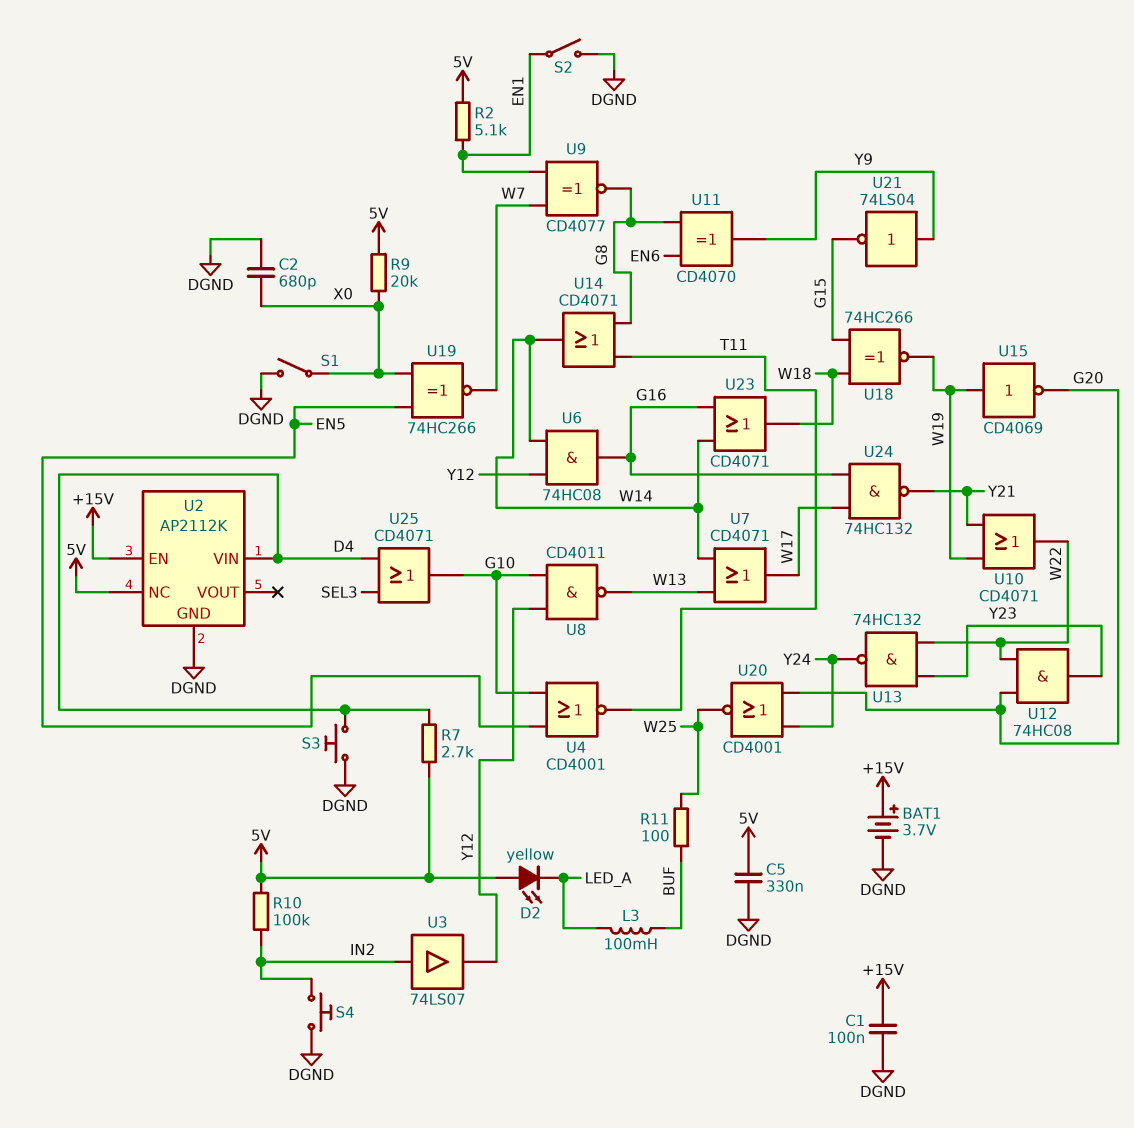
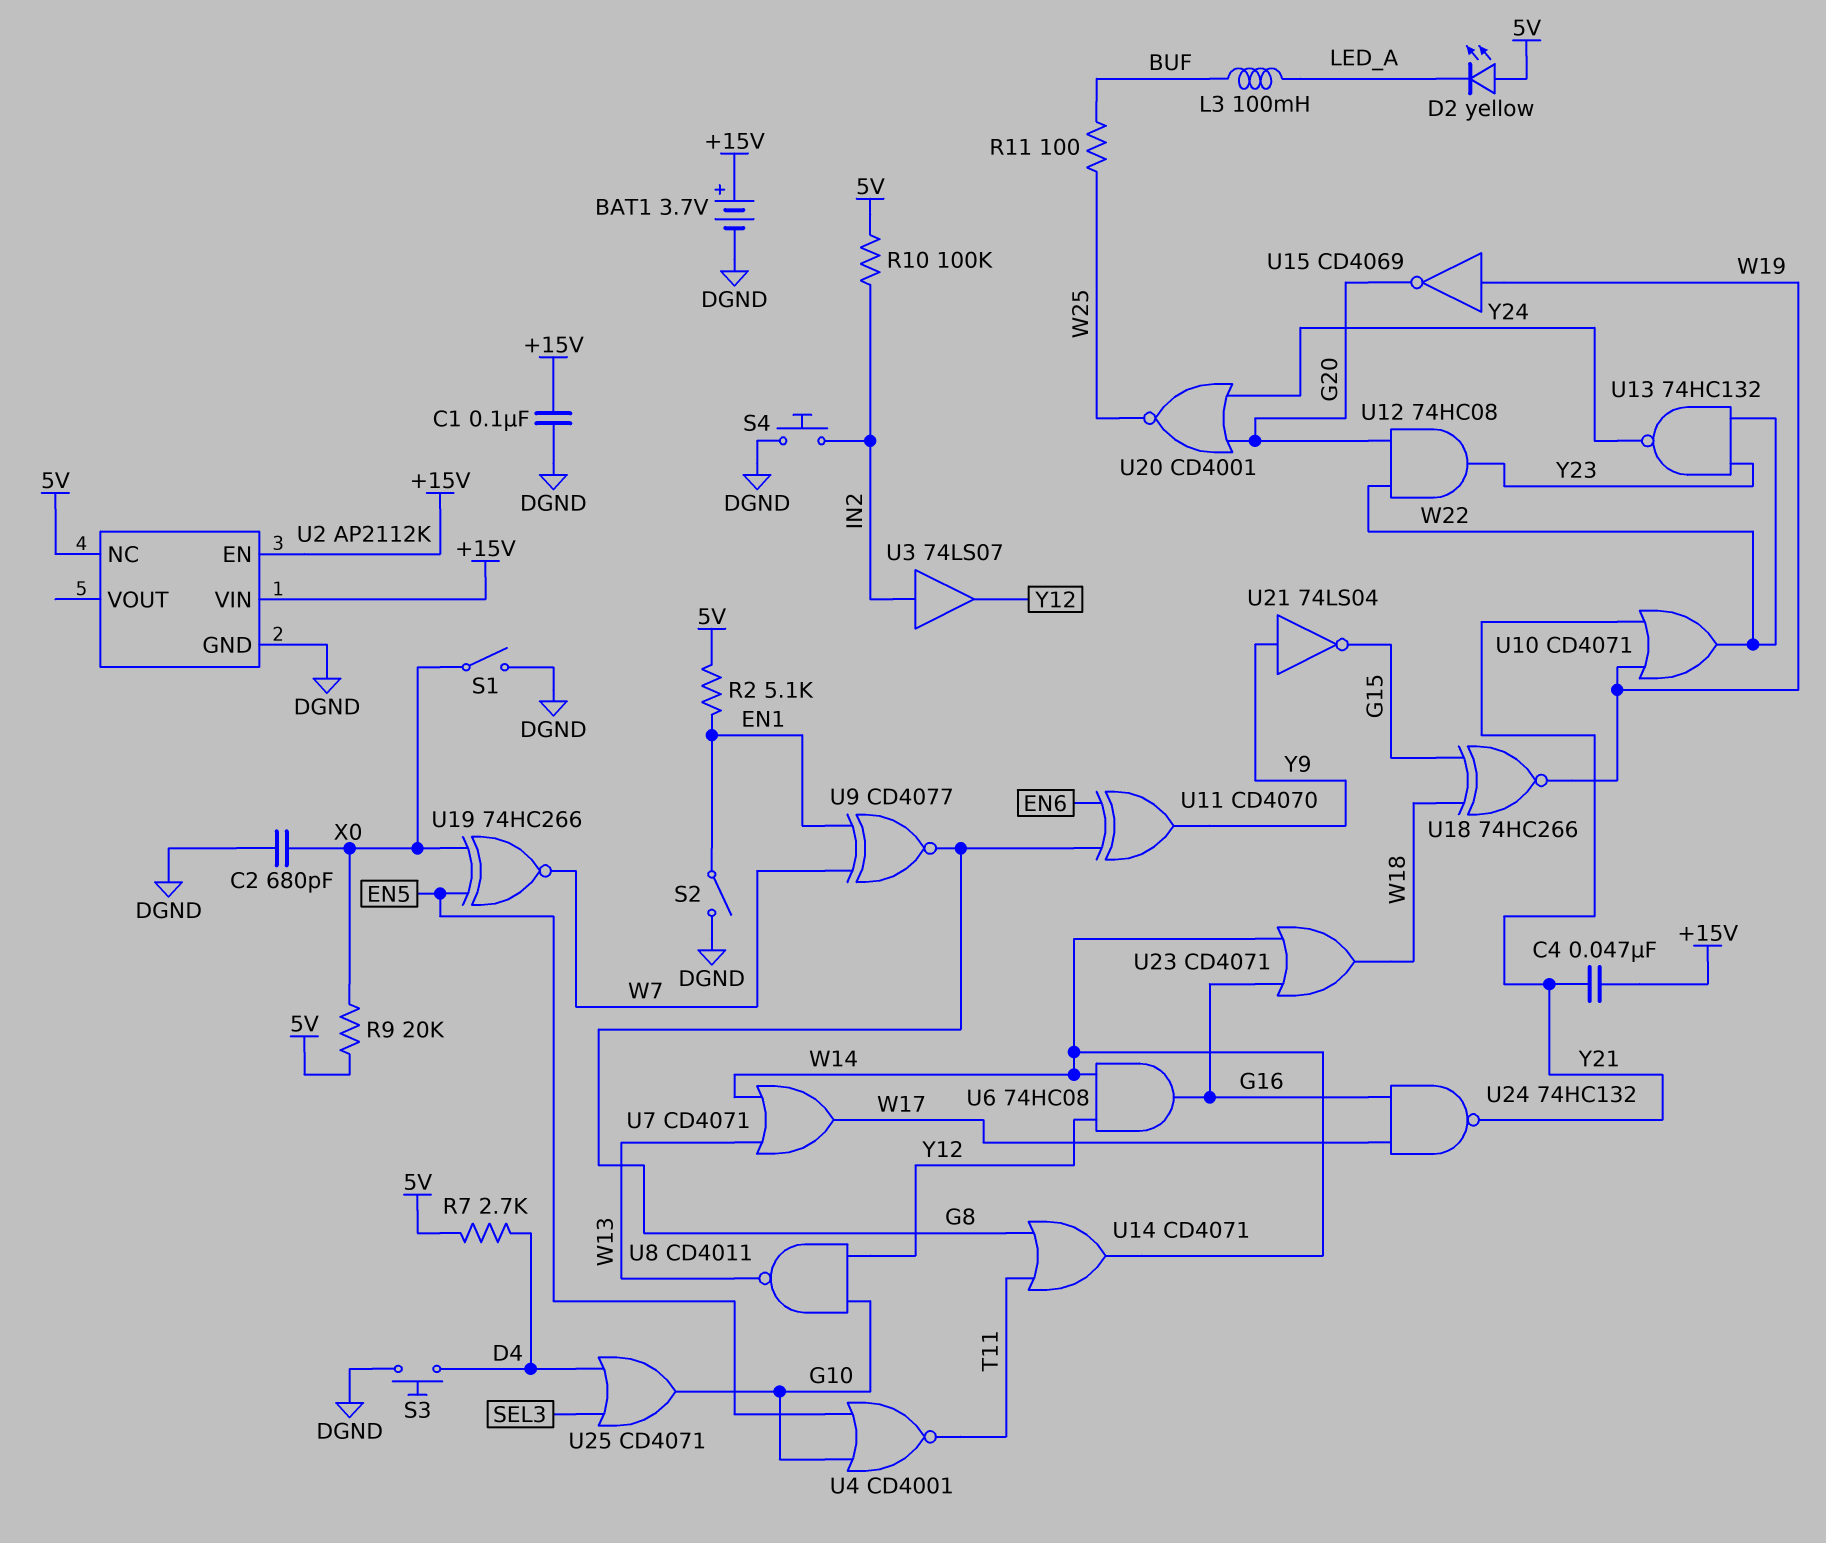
C4: none -> 47nF (+15V, Y21)
C5: 330nF (5V, DGND) -> none
U2 pin VIN: D4 -> +15V

